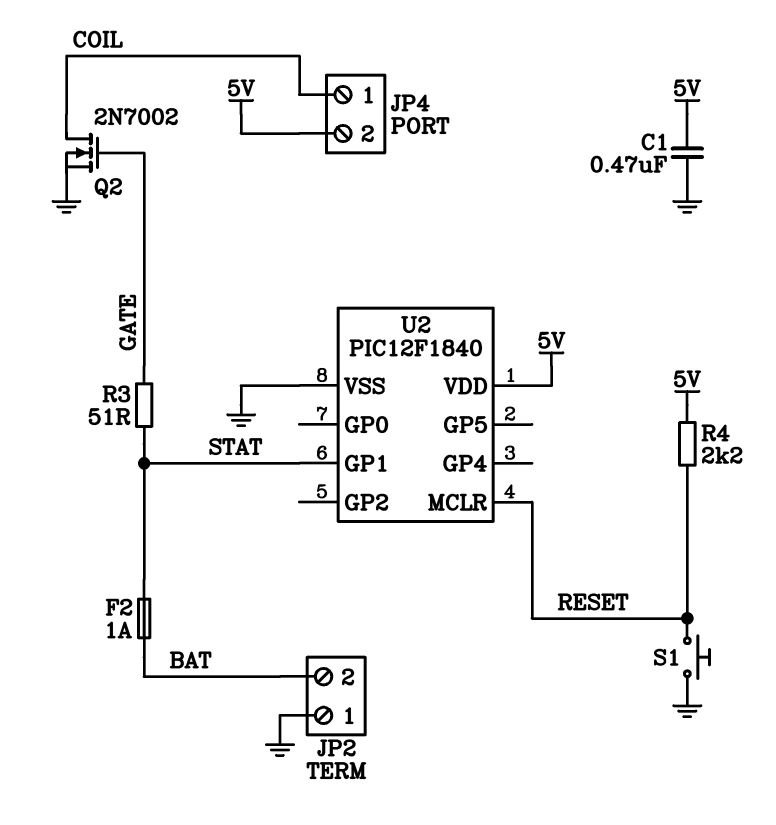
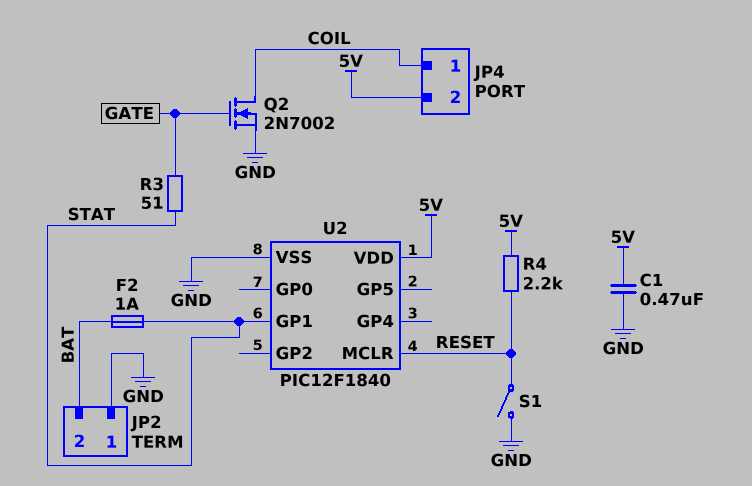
S1: button (GND, RESET) -> switch (GND, RESET)

